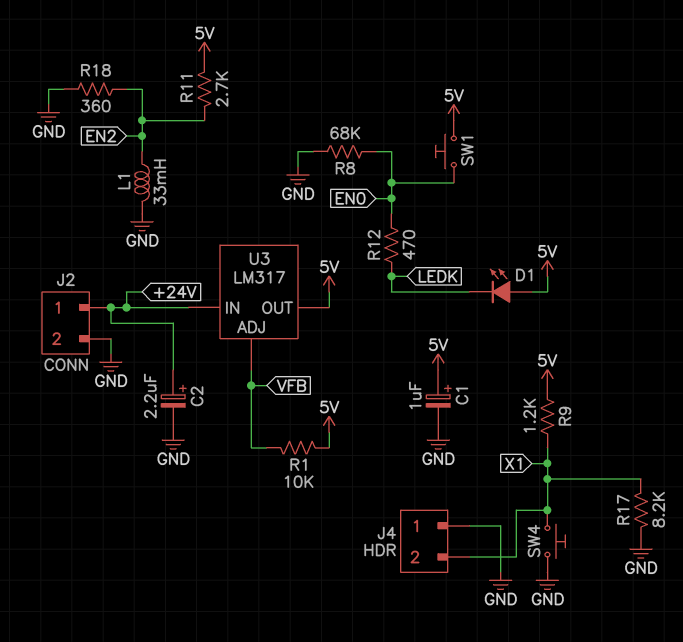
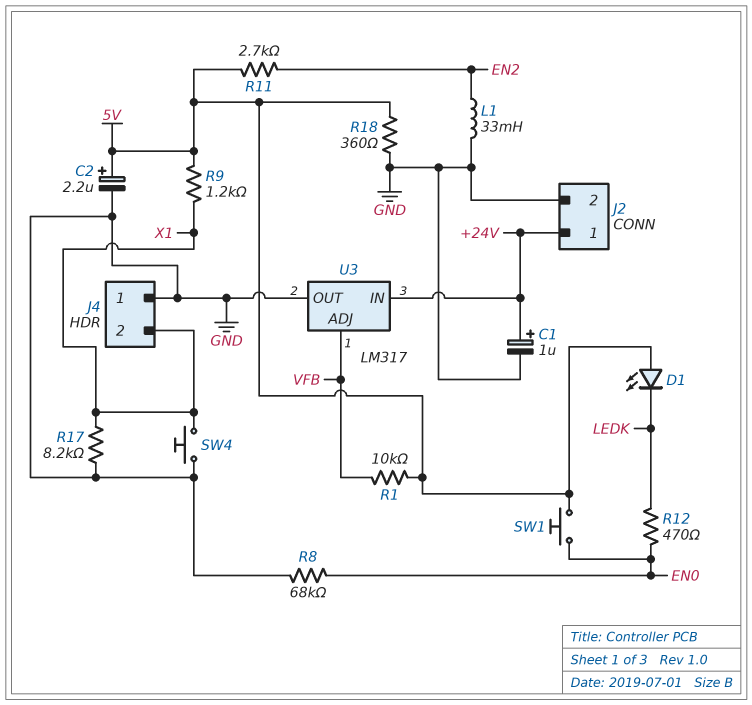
C1: 1uF (plus 5V, minus GND) -> 1uF (plus +24V, minus GND)
C2: 2.2uF (plus +24V, minus GND) -> 2.2uF (plus 5V, minus GND)
R18: 360 (EN2, GND) -> 360 (5V, GND)
U3 pin OUT: 5V -> GND

